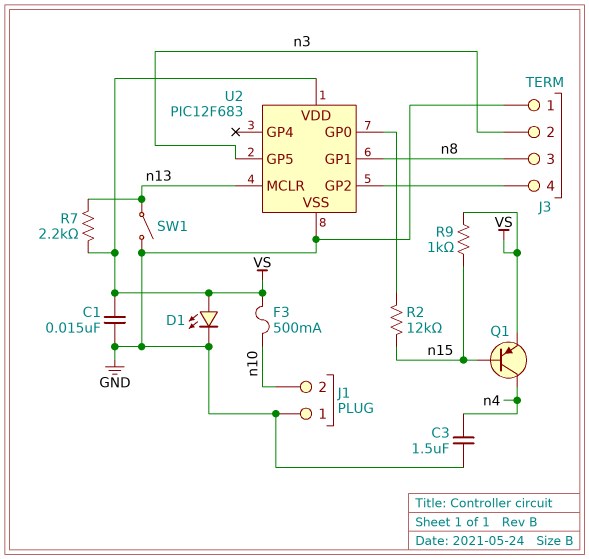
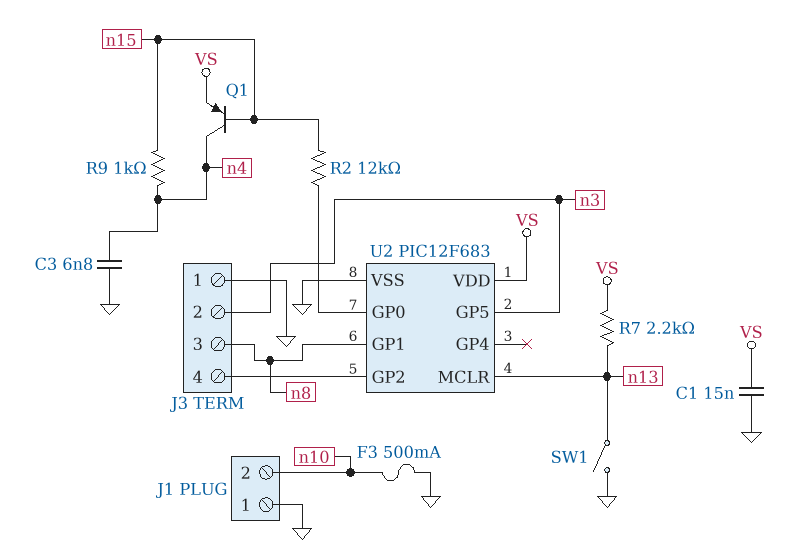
C3: 1.5uF (GND, n4) -> 6.8nF (GND, n4)
D1: LED (A VS, K GND) -> none
F3: 500mA (VS, n10) -> 500mA (GND, n10)
R9: 1k (VS, n15) -> 1k (n4, n15)

